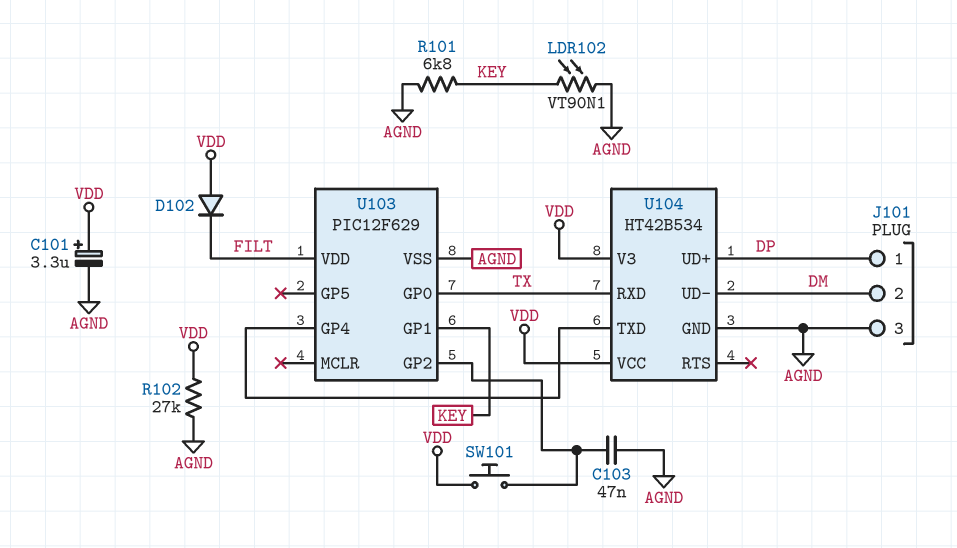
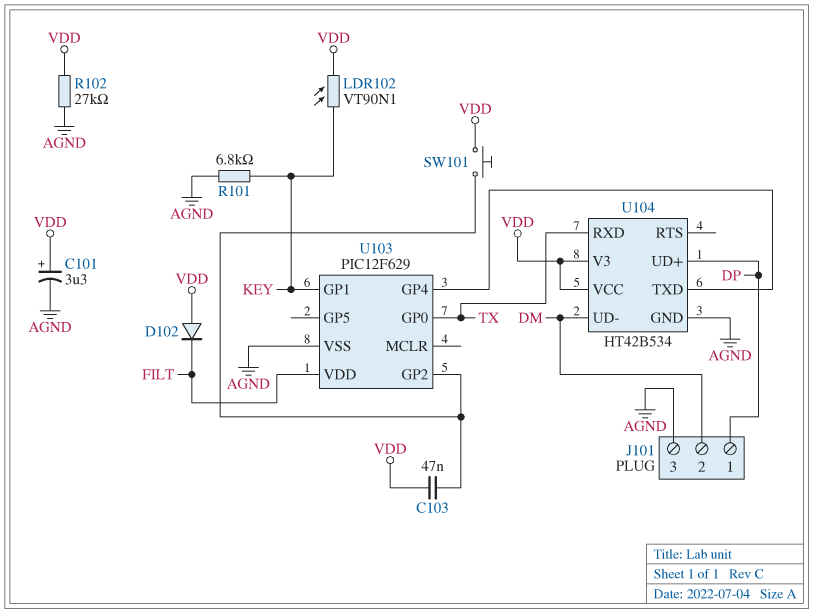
C103: 47nF (AGND, U103/GP2) -> 47nF (U103/GP2, VDD)
LDR102: VT90N1 (AGND, KEY) -> VT90N1 (KEY, VDD)

